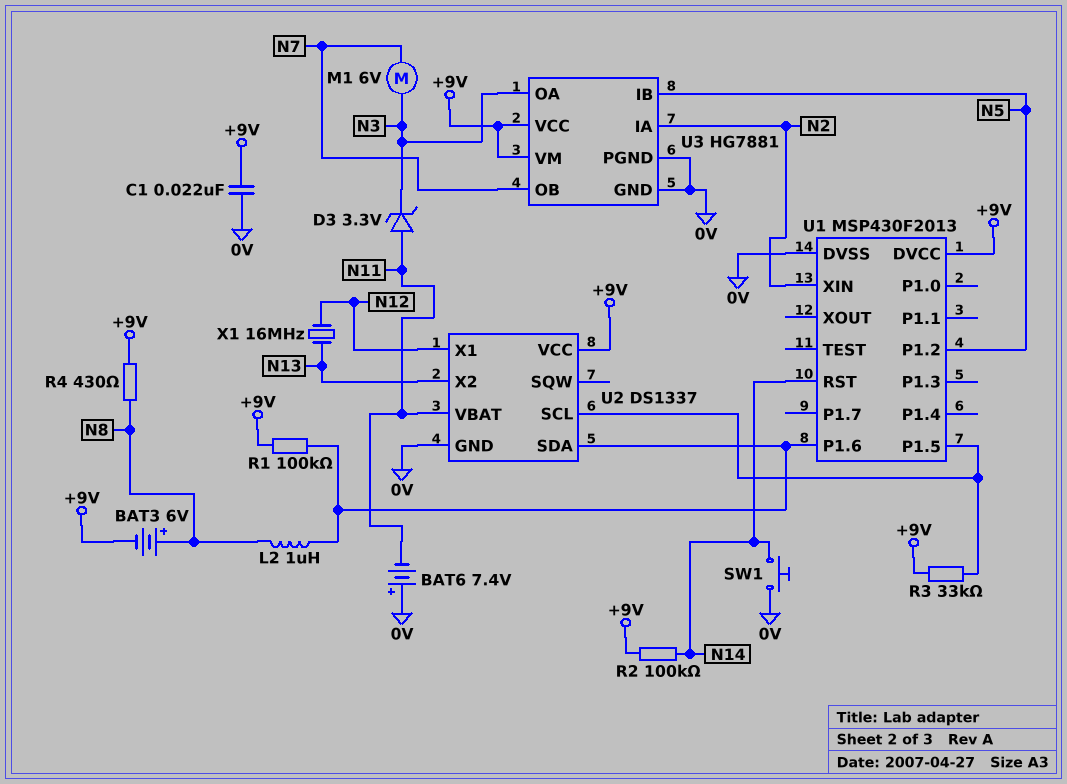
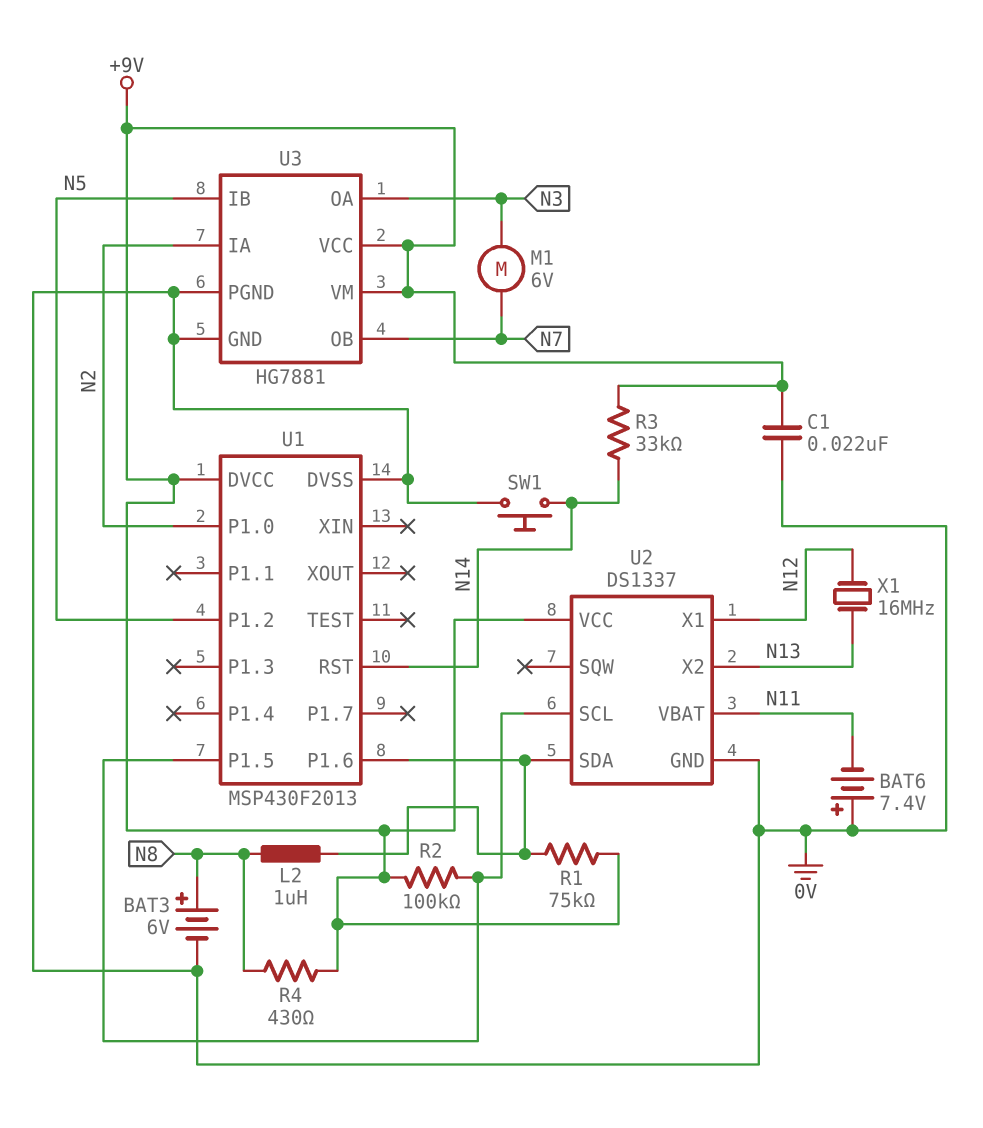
BAT3: 6V (plus N8, minus +9V) -> 6V (plus N8, minus 0V)
D3: zener 3.3V (A N11, K N3) -> none
R1: 100k (+9V, U1/P1.6) -> 75k (+9V, U1/P1.6)
R2: 100k (+9V, N14) -> 100k (+9V, U1/P1.5)
R3: 33k (+9V, U1/P1.5) -> 33k (+9V, N14)
U1 pin P1.0: none -> N2
U1 pin XIN: N2 -> none

